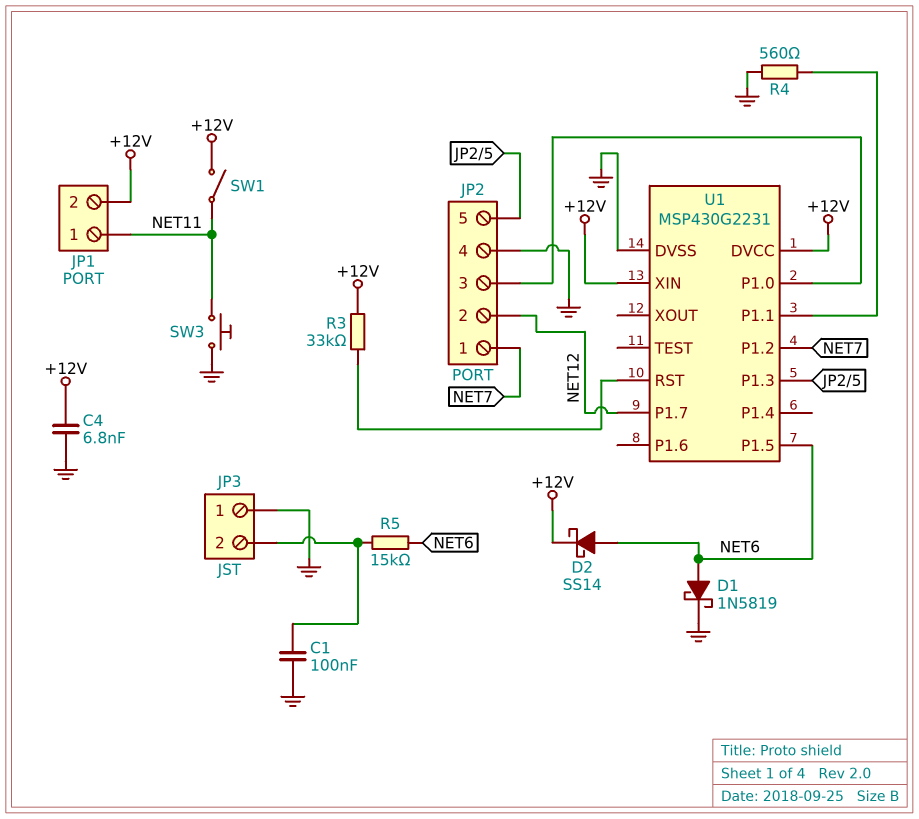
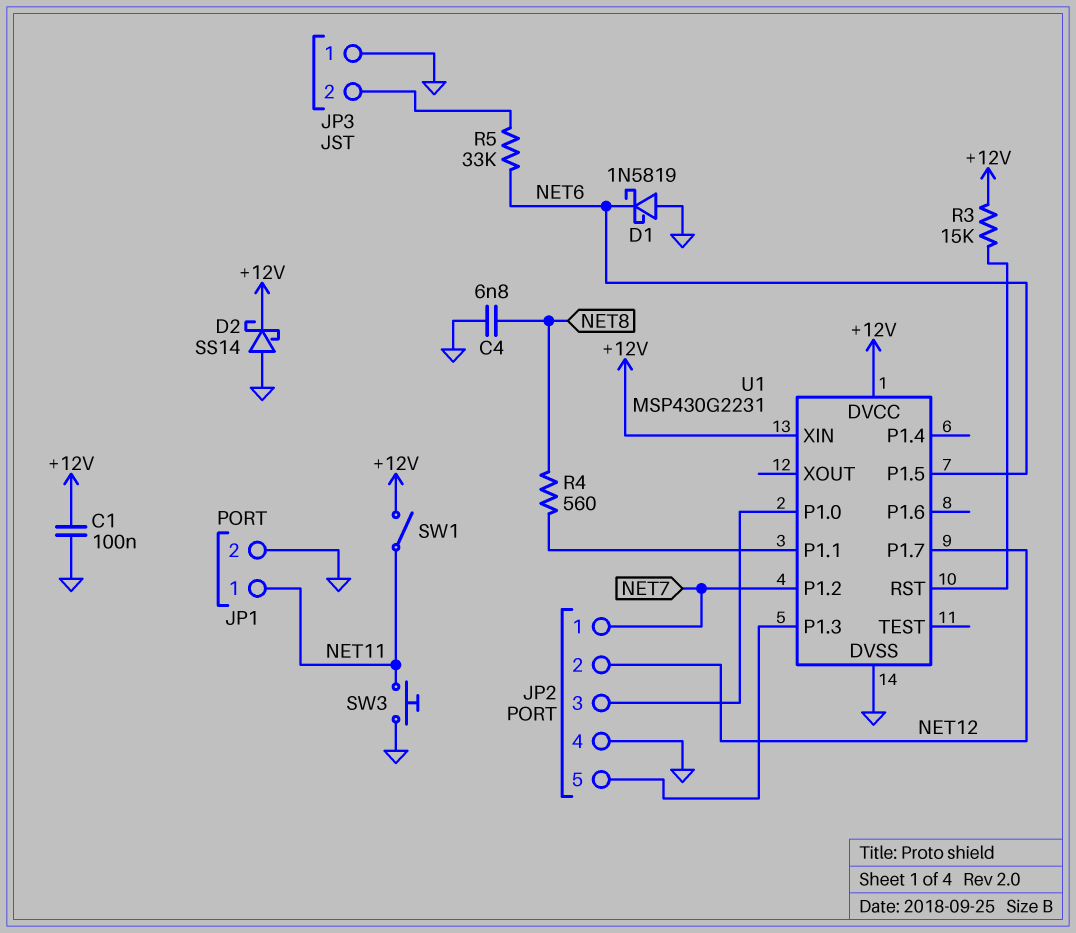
C1: 100nF (GND, JP3/2) -> 100nF (+12V, GND)
C4: 6.8nF (+12V, GND) -> 6.8nF (GND, NET8)
D1: schottky 1N5819 (A NET6, K GND) -> schottky 1N5819 (A GND, K NET6)
D2: schottky SS14 (A NET6, K +12V) -> schottky SS14 (A GND, K +12V)
JP1 pin 2: +12V -> GND
R3: 33k (+12V, U1/RST) -> 15k (+12V, U1/RST)
R4: 560 (GND, U1/P1.1) -> 560 (NET8, U1/P1.1)
R5: 15k (JP3/2, NET6) -> 33k (JP3/2, NET6)

